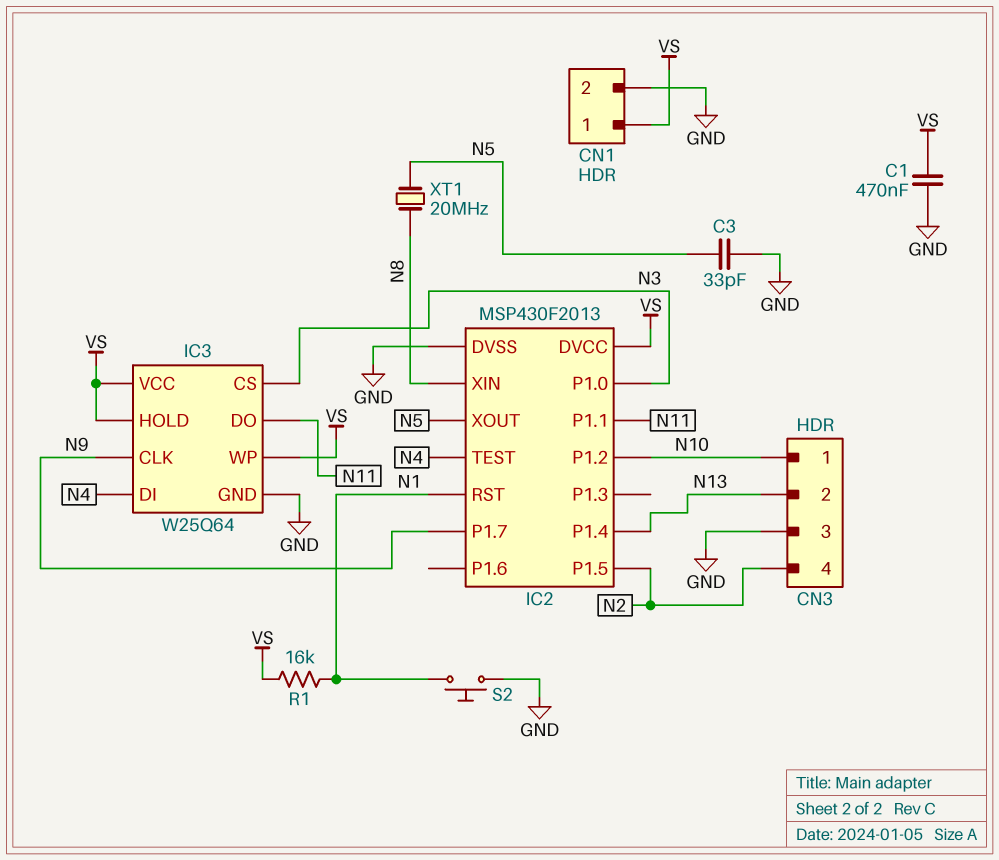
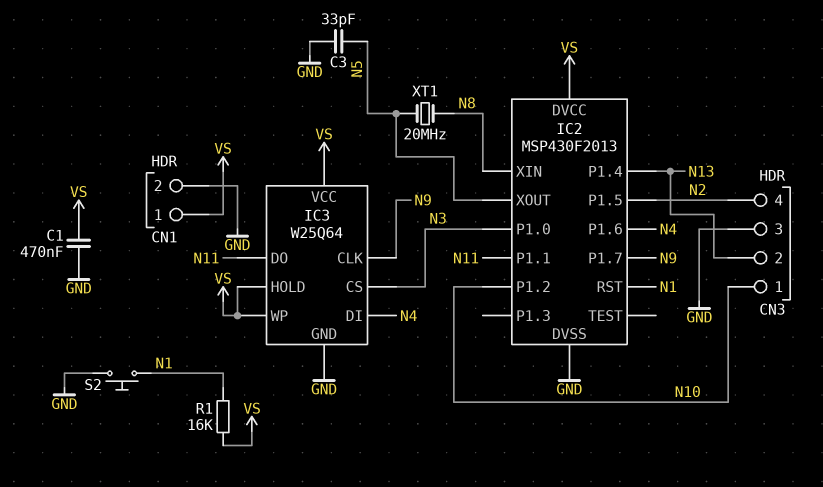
IC2 pin P1.6: none -> N4
IC2 pin TEST: N4 -> none

